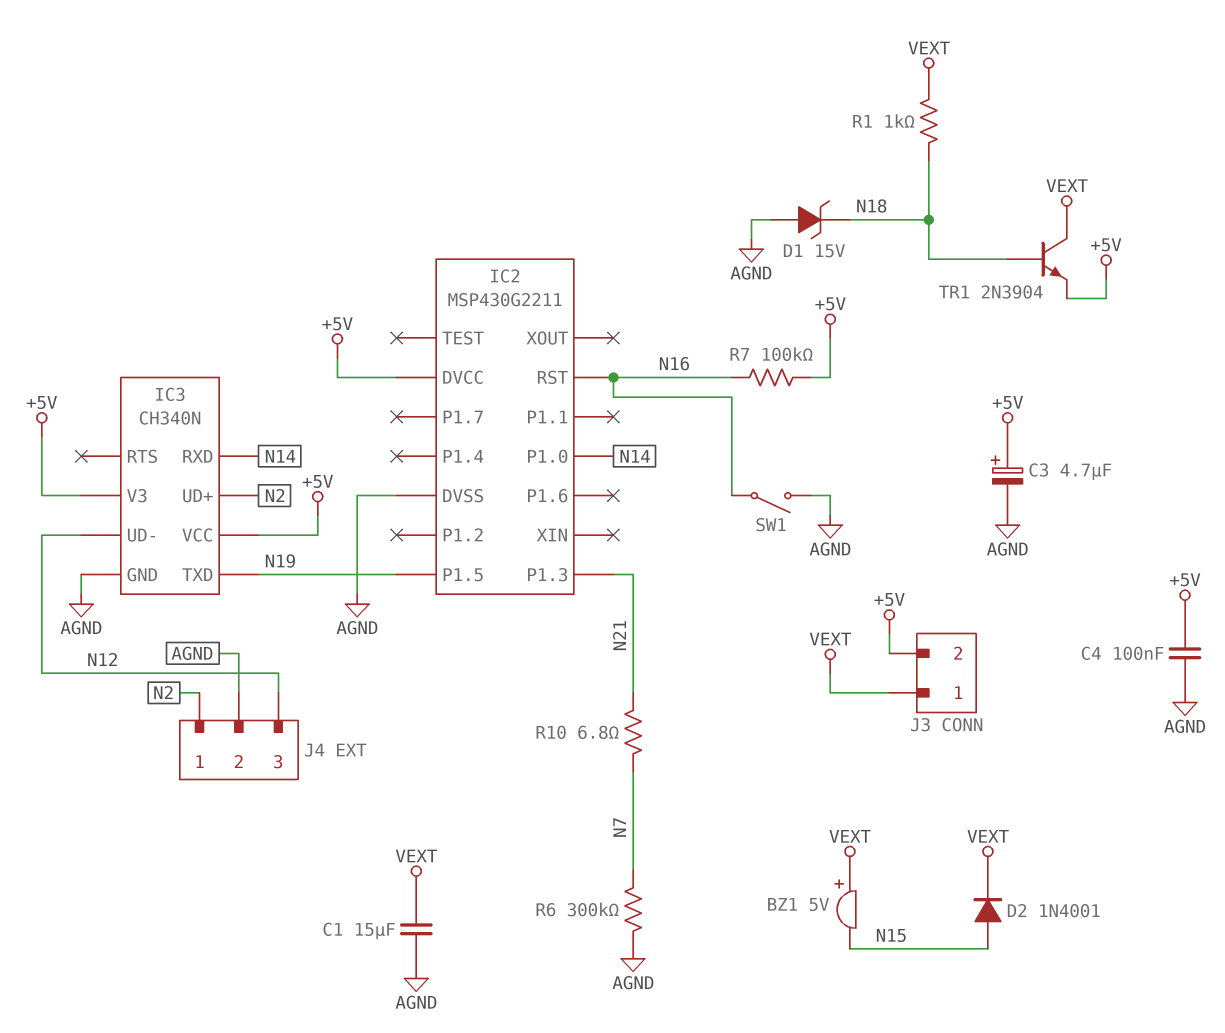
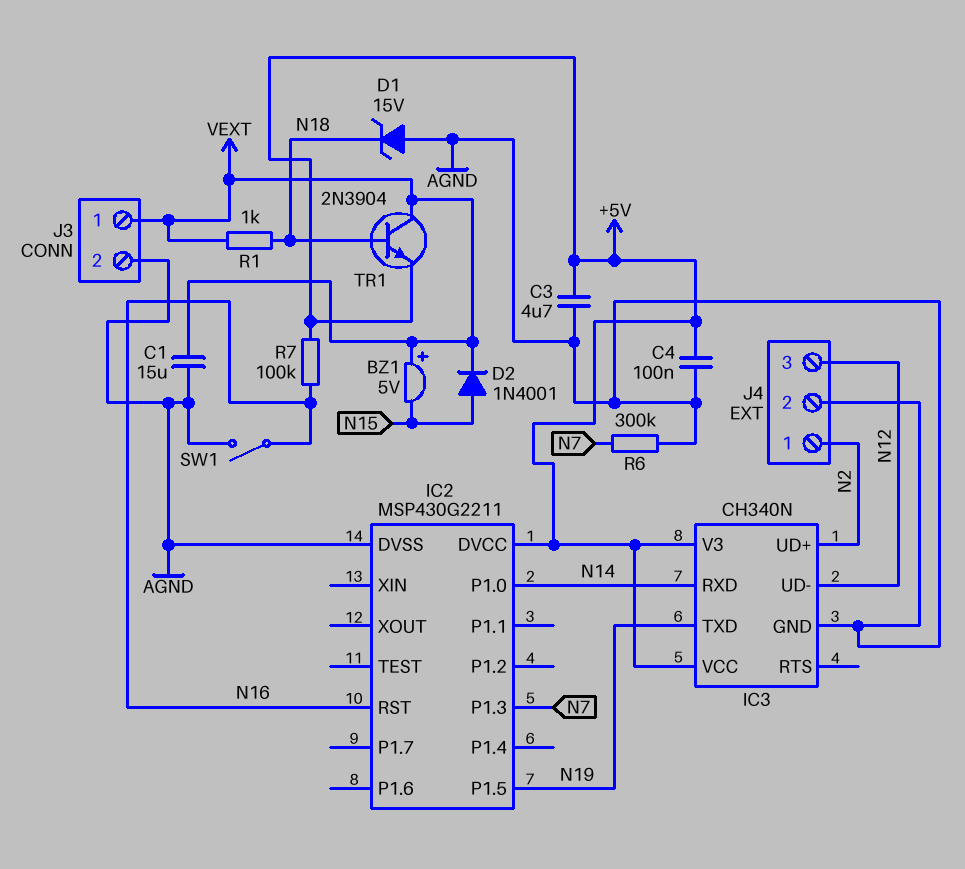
C3: 4.7uF (plus +5V, minus AGND) -> 4.7uF (+5V, AGND)
IC2 pin P1.3: N21 -> N7
J3 pin 2: +5V -> AGND
R10: 6.8 (N7, N21) -> none

